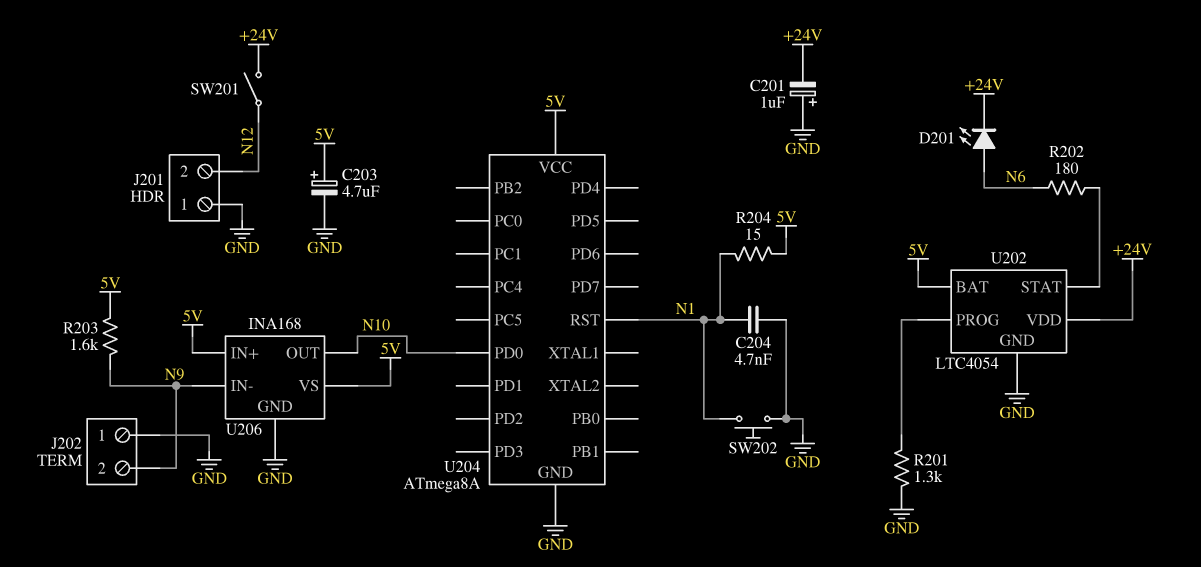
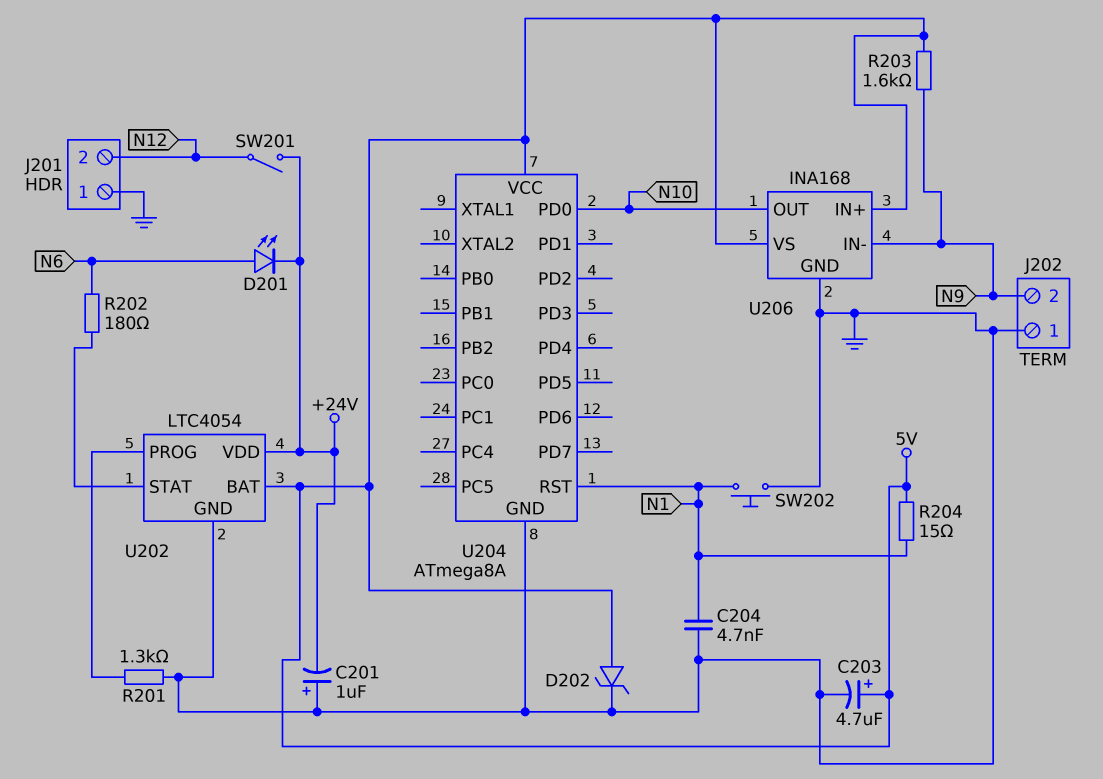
D202: none -> zener (A 5V, K GND)

